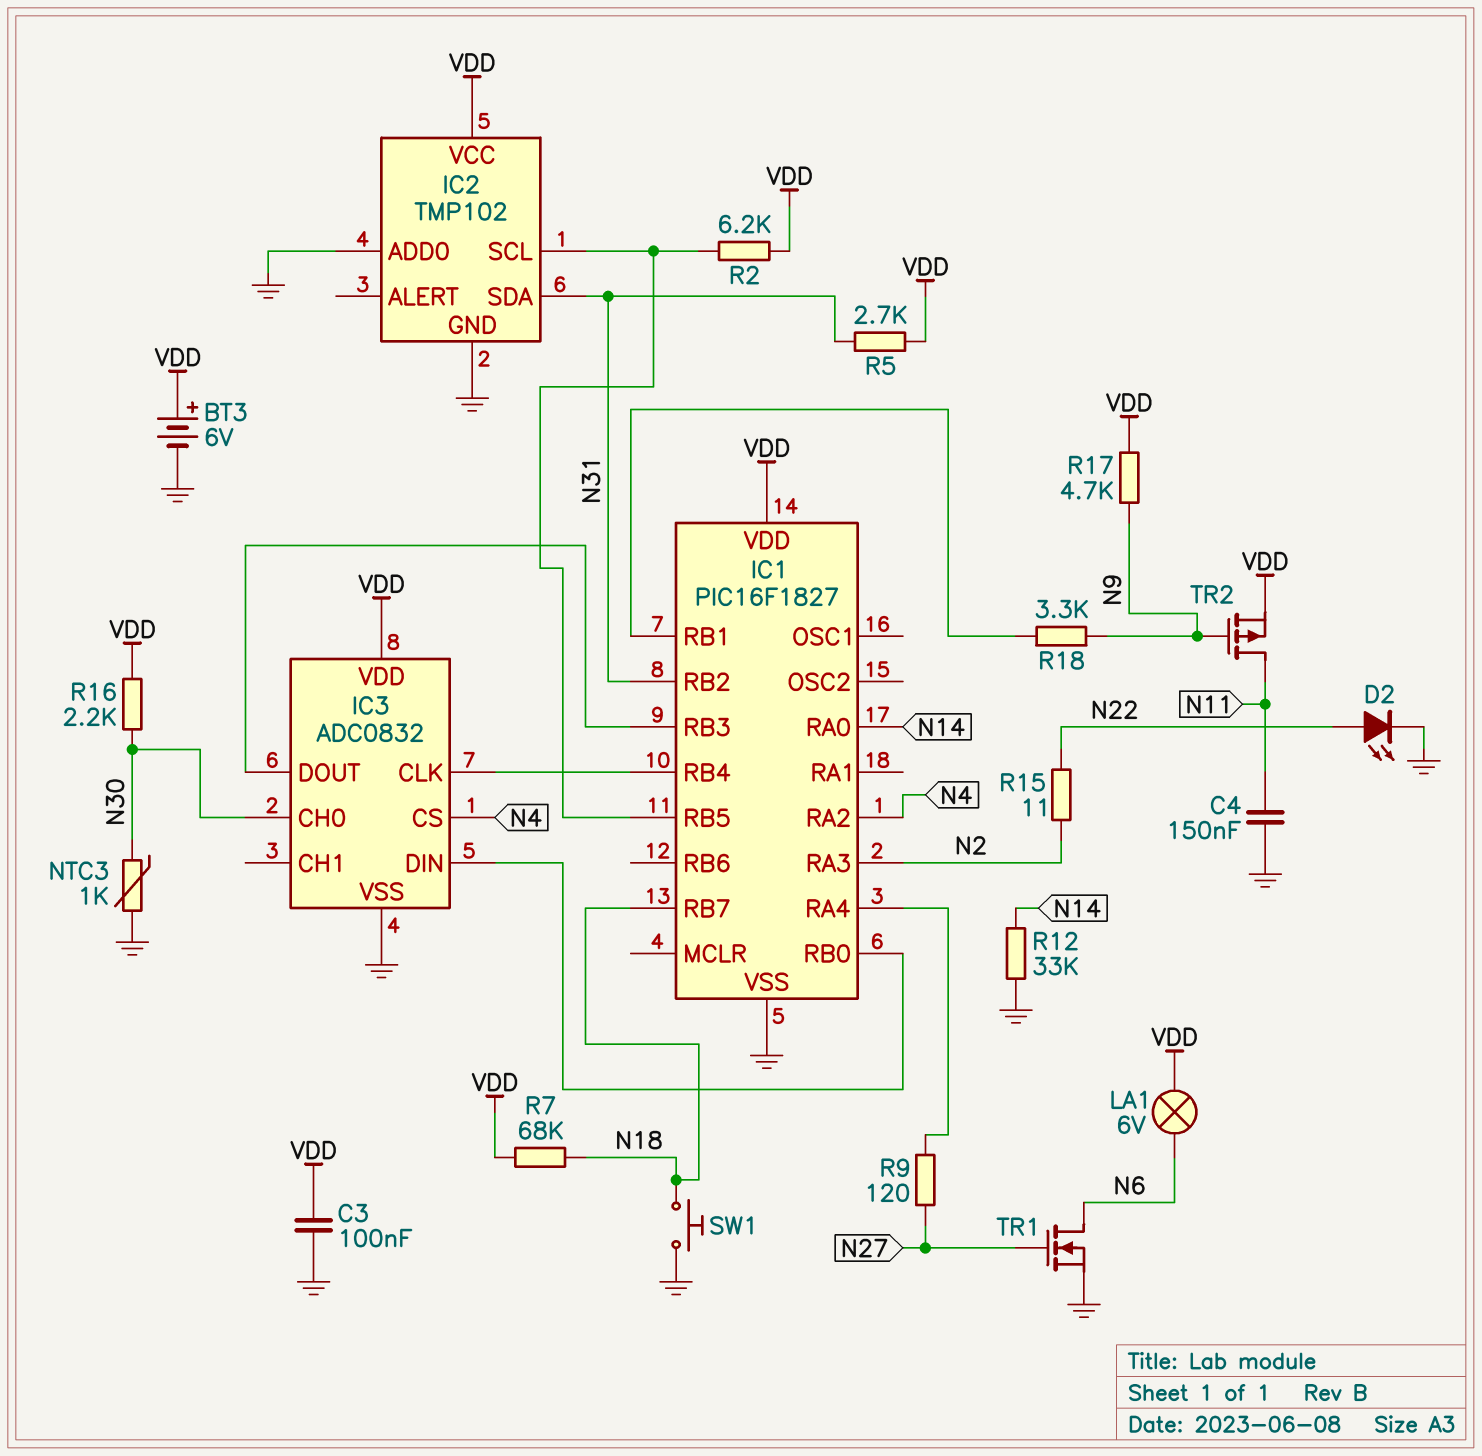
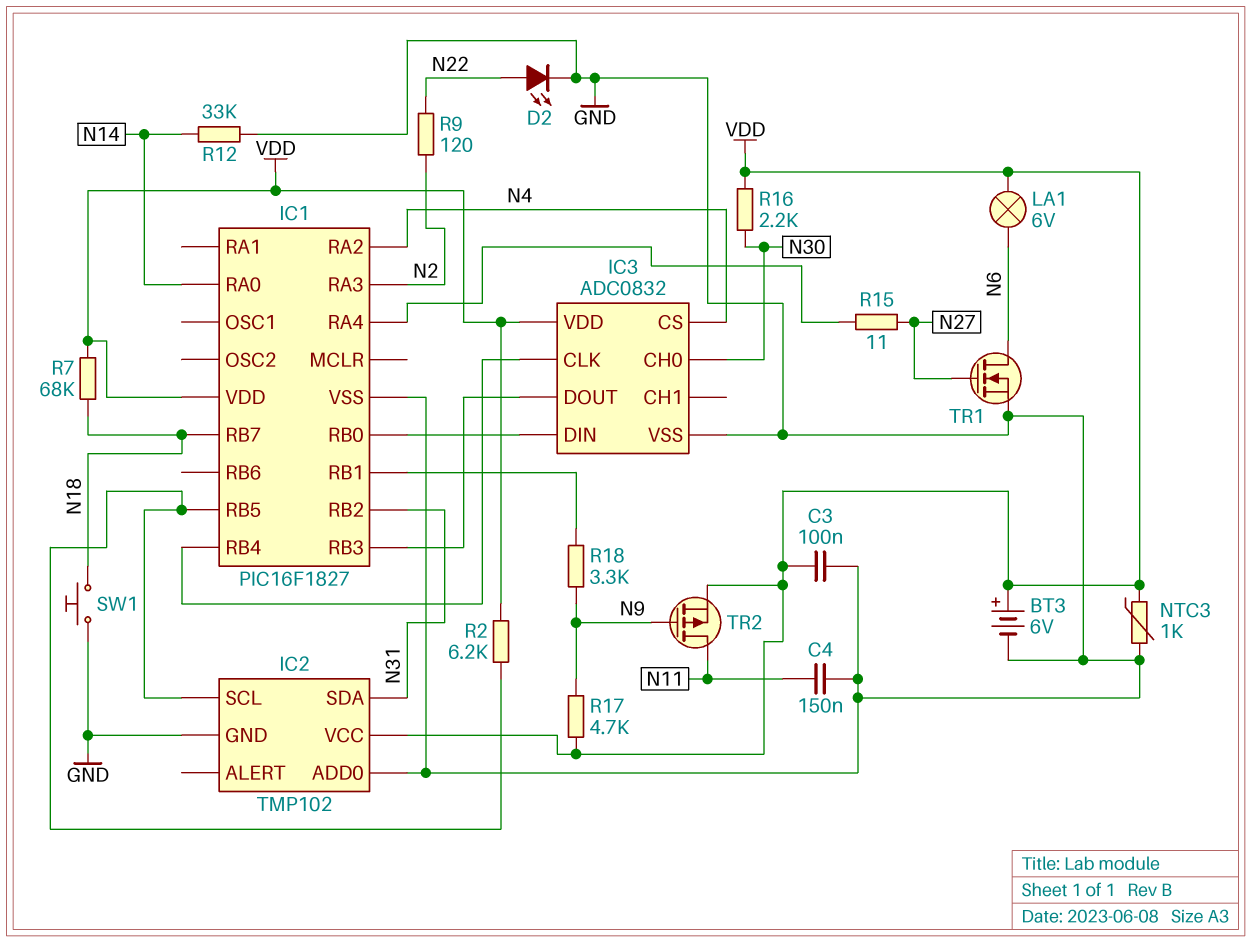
NTC3: 1k (GND, N30) -> 1k (GND, VDD)
R5: 2.7k (N31, VDD) -> none
R9: 120 (IC1/RA4, N27) -> 120 (N2, N22)
R15: 11 (N2, N22) -> 11 (IC1/RA4, N27)

